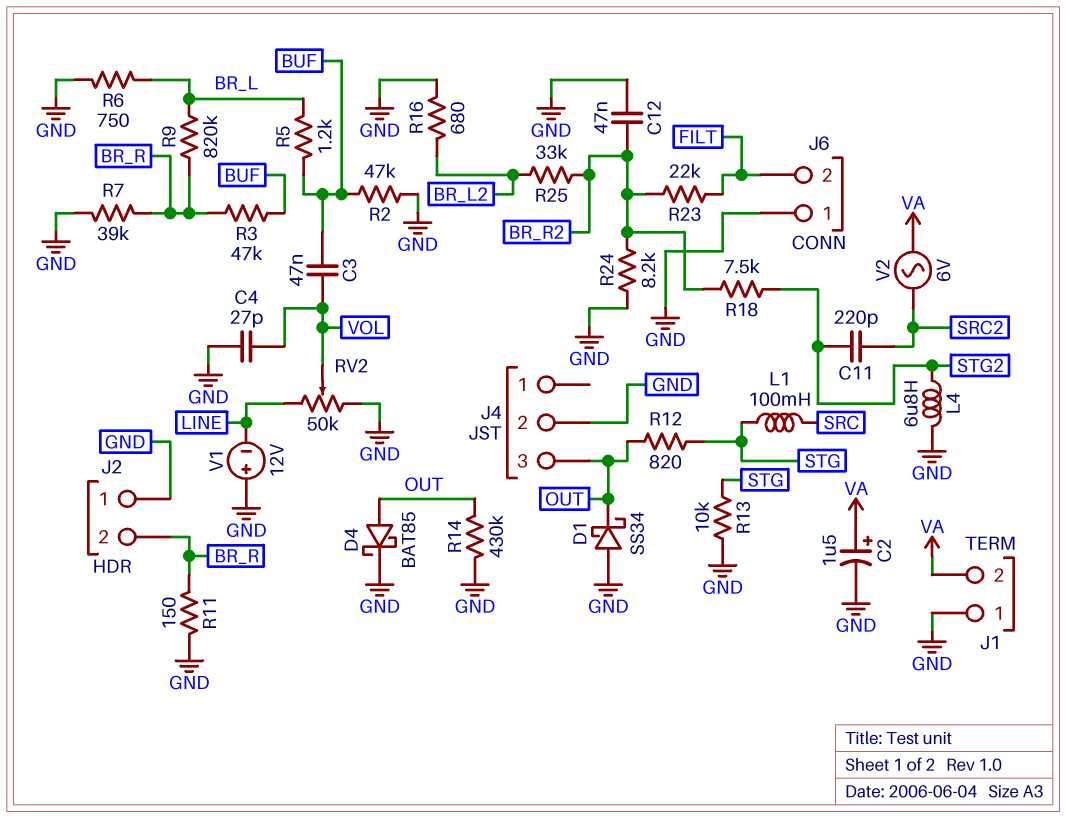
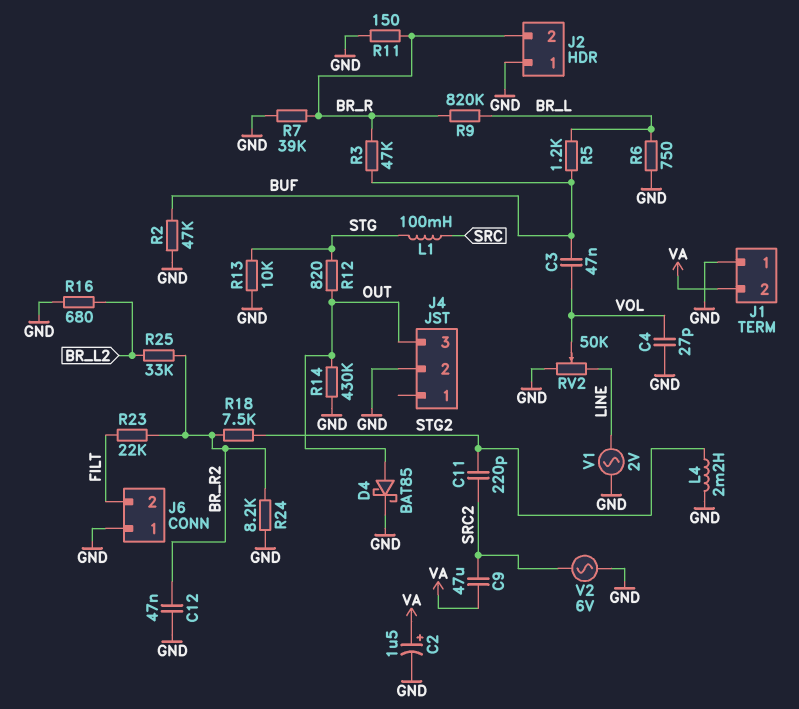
C9: none -> 47uF (SRC2, VA)
D1: schottky SS34 (A GND, K OUT) -> none
L4: 6.8uH (GND, STG2) -> 2.2mH (GND, STG2)
V1: 12V (plus GND, minus LINE) -> AC 2V (GND, LINE)
V2: AC 6V (SRC2, VA) -> AC 6V (GND, SRC2)

